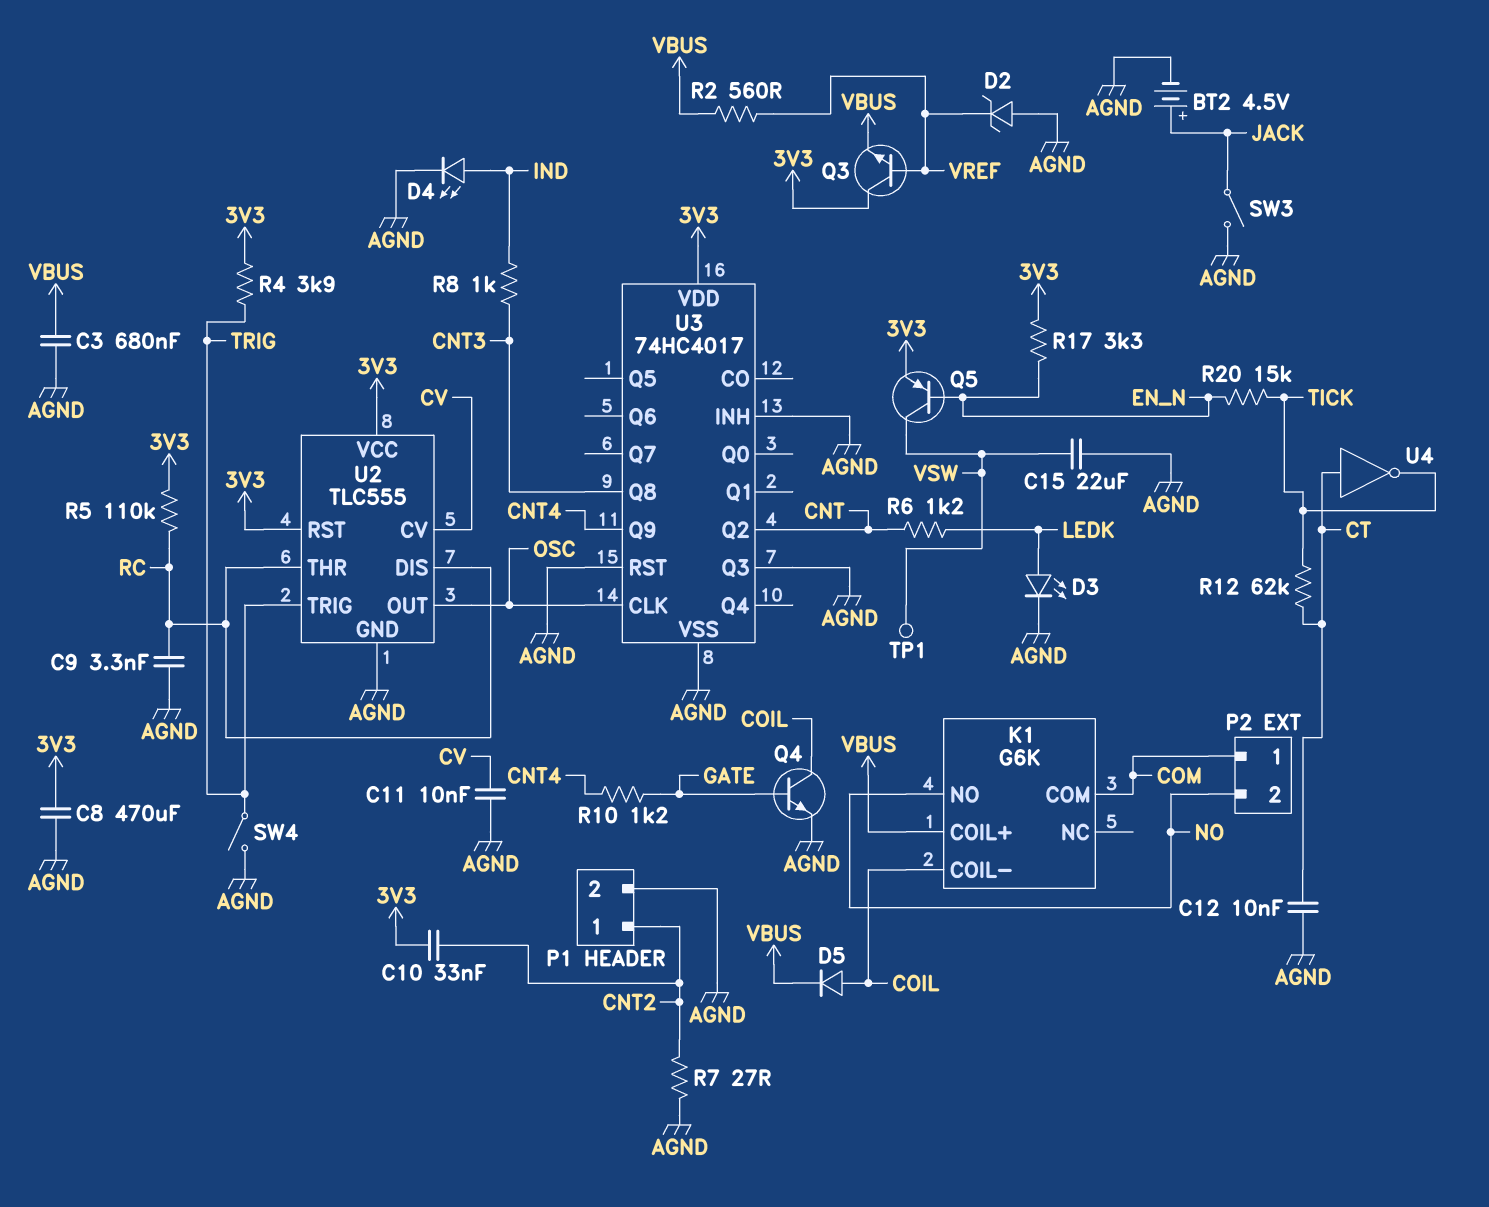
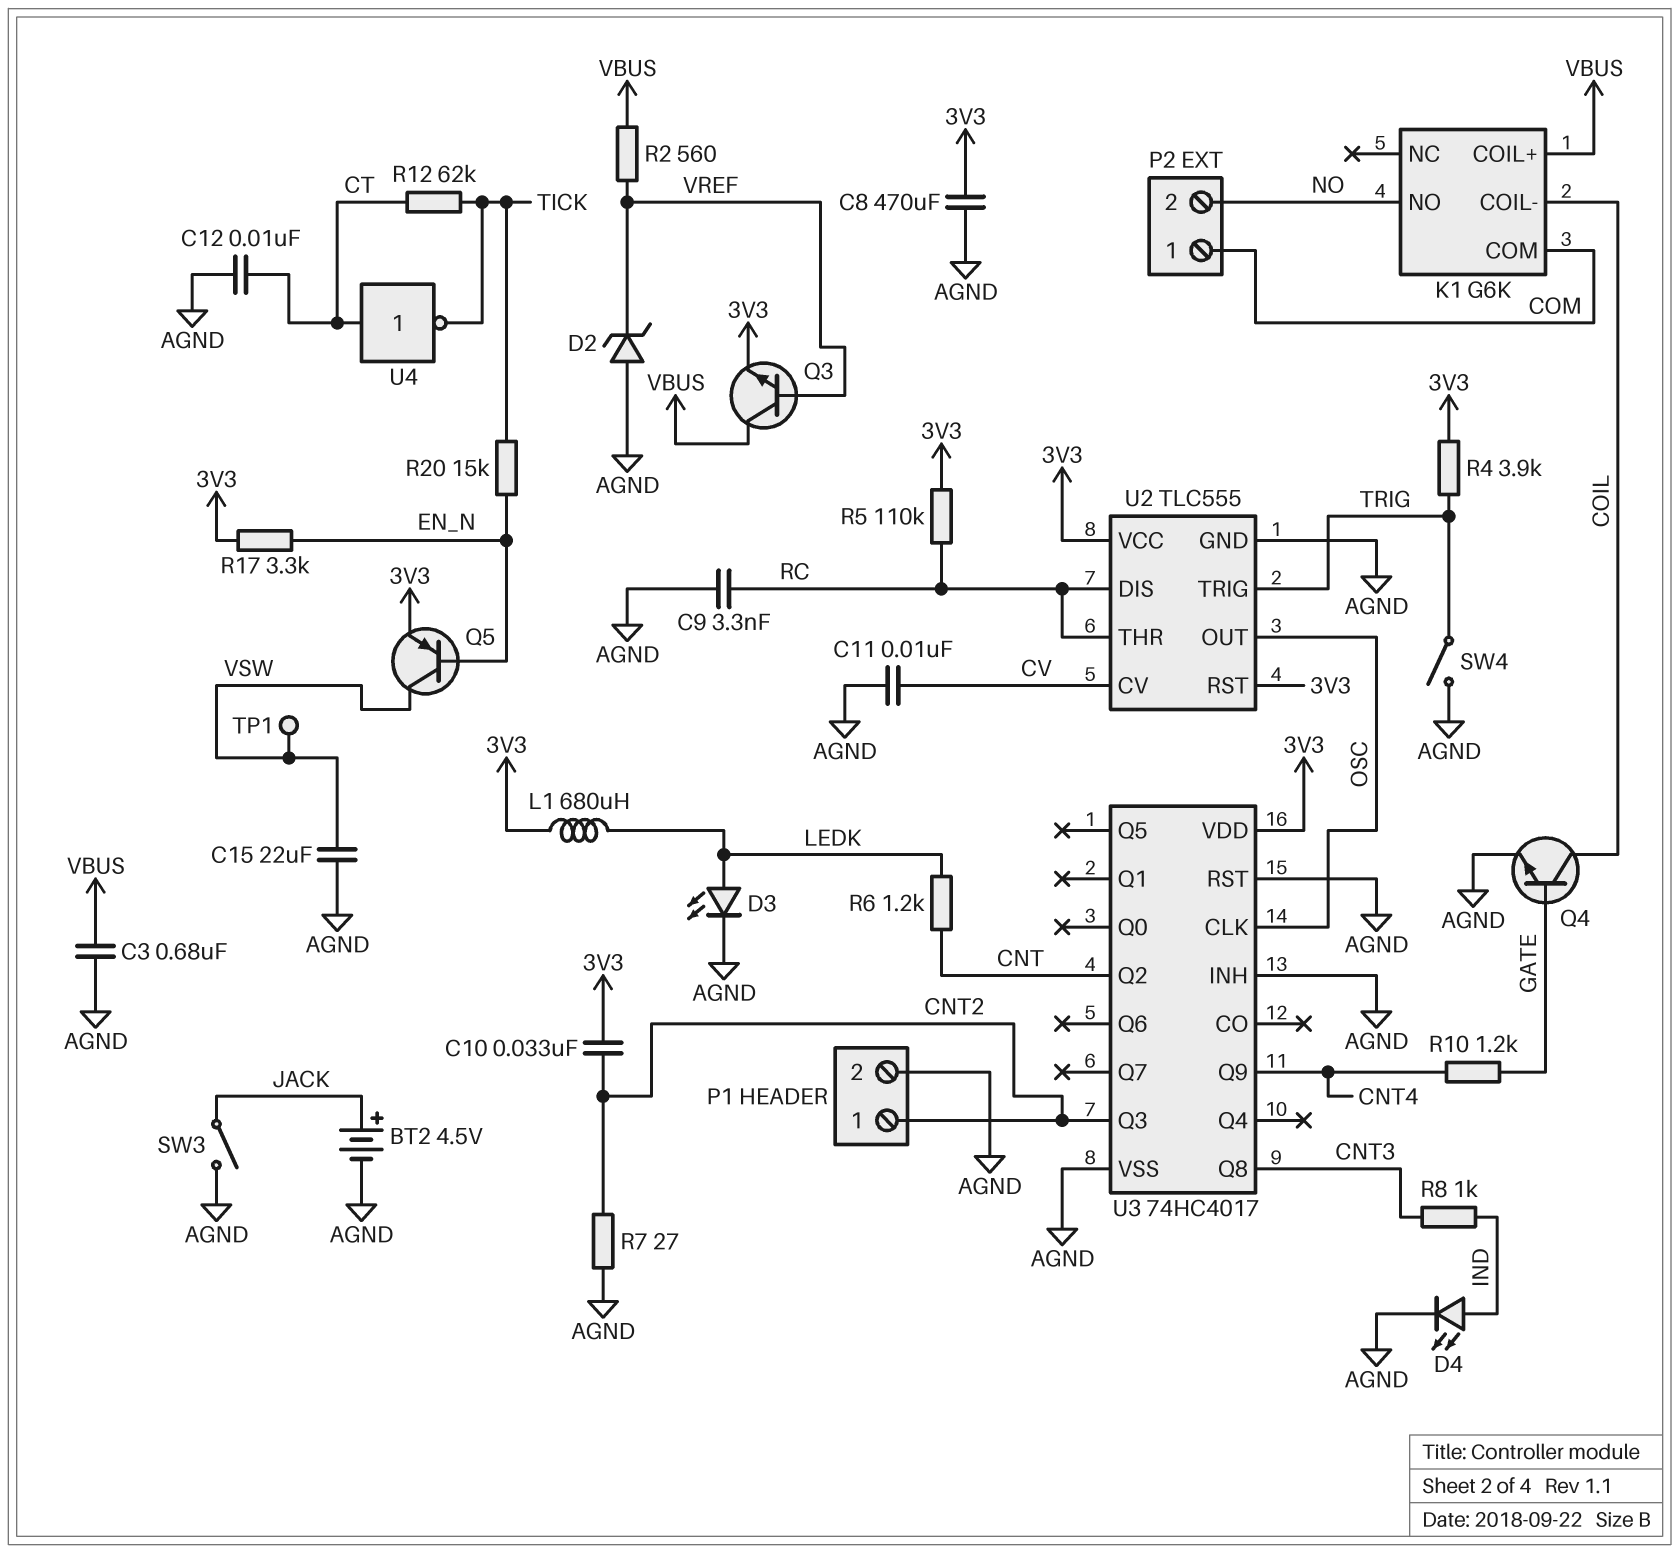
D5: diode (A COIL, K VBUS) -> none
L1: none -> 680uH (3V3, LEDK)
Q3: NPN (B VREF, C 3V3, E VBUS) -> NPN (B VREF, C VBUS, E 3V3)
U3 pin Q3: AGND -> CNT2

